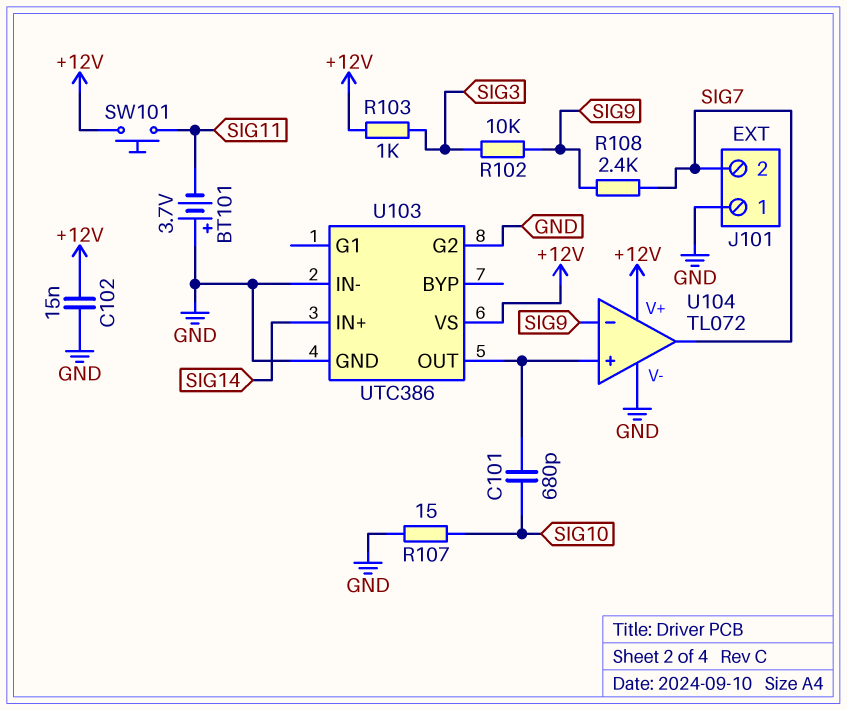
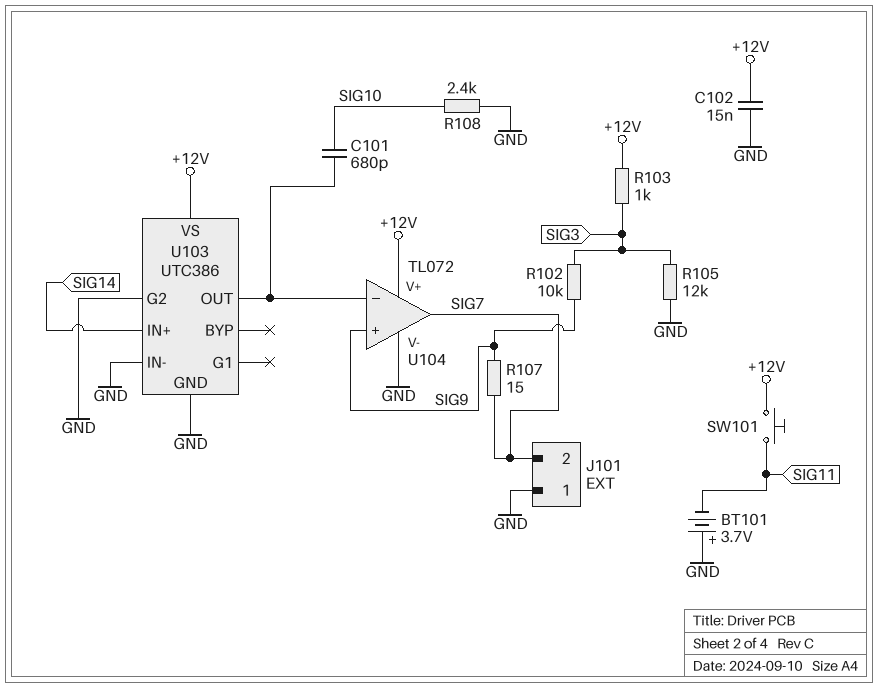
R105: none -> 12k (GND, SIG3)
R107: 15 (GND, SIG10) -> 15 (SIG7, SIG9)
R108: 2.4k (SIG7, SIG9) -> 2.4k (GND, SIG10)
U104 pin in+: U103/OUT -> SIG9
U104 pin in-: SIG9 -> U103/OUT

